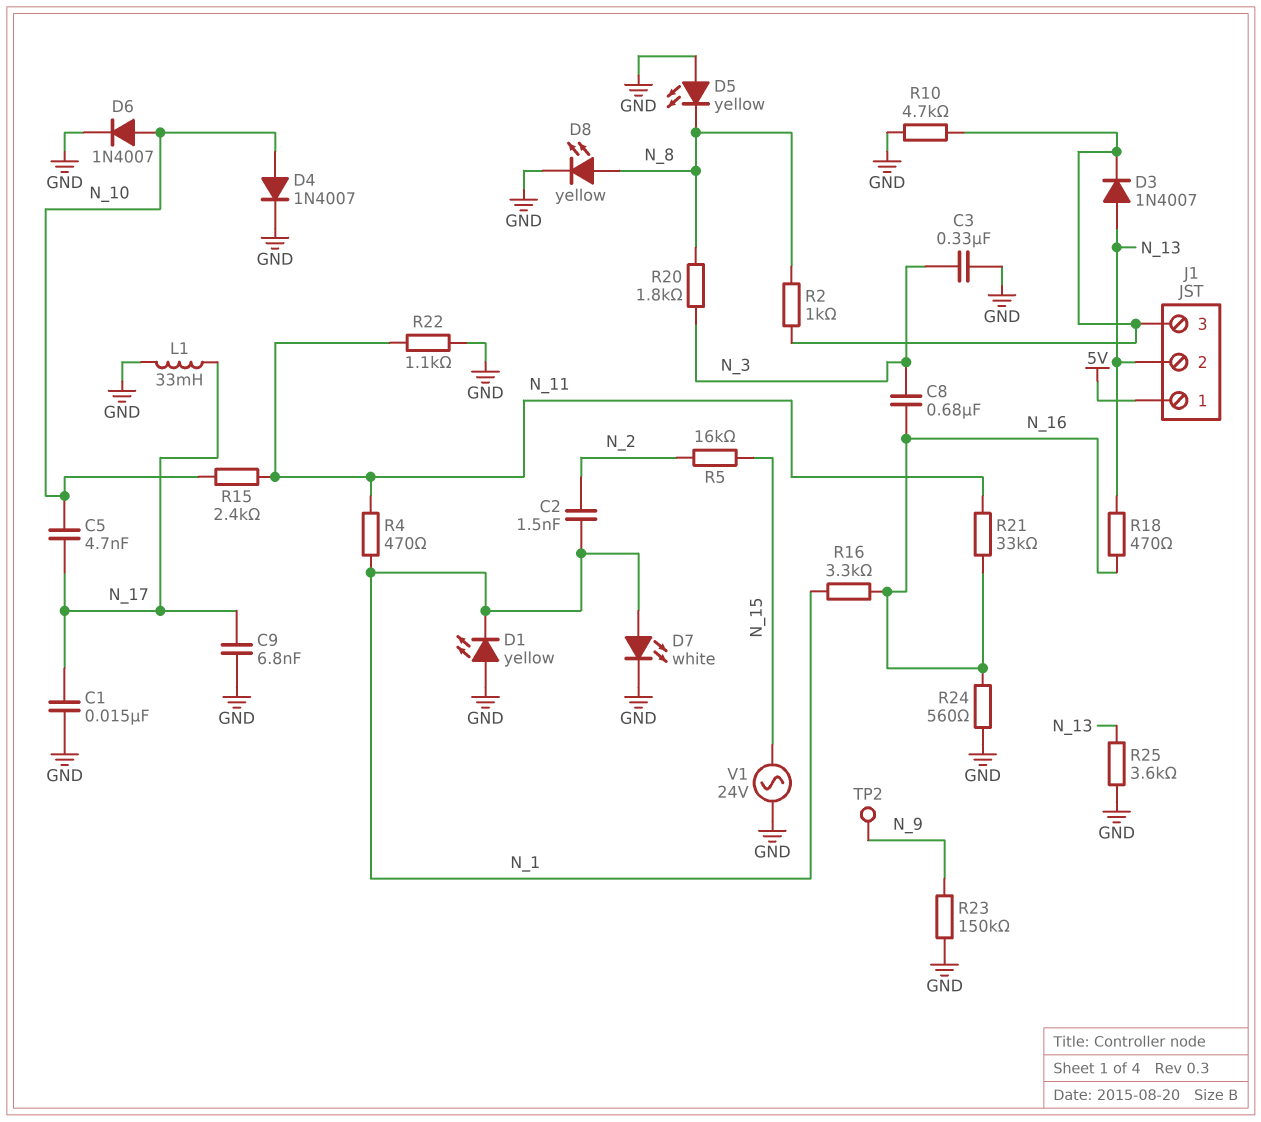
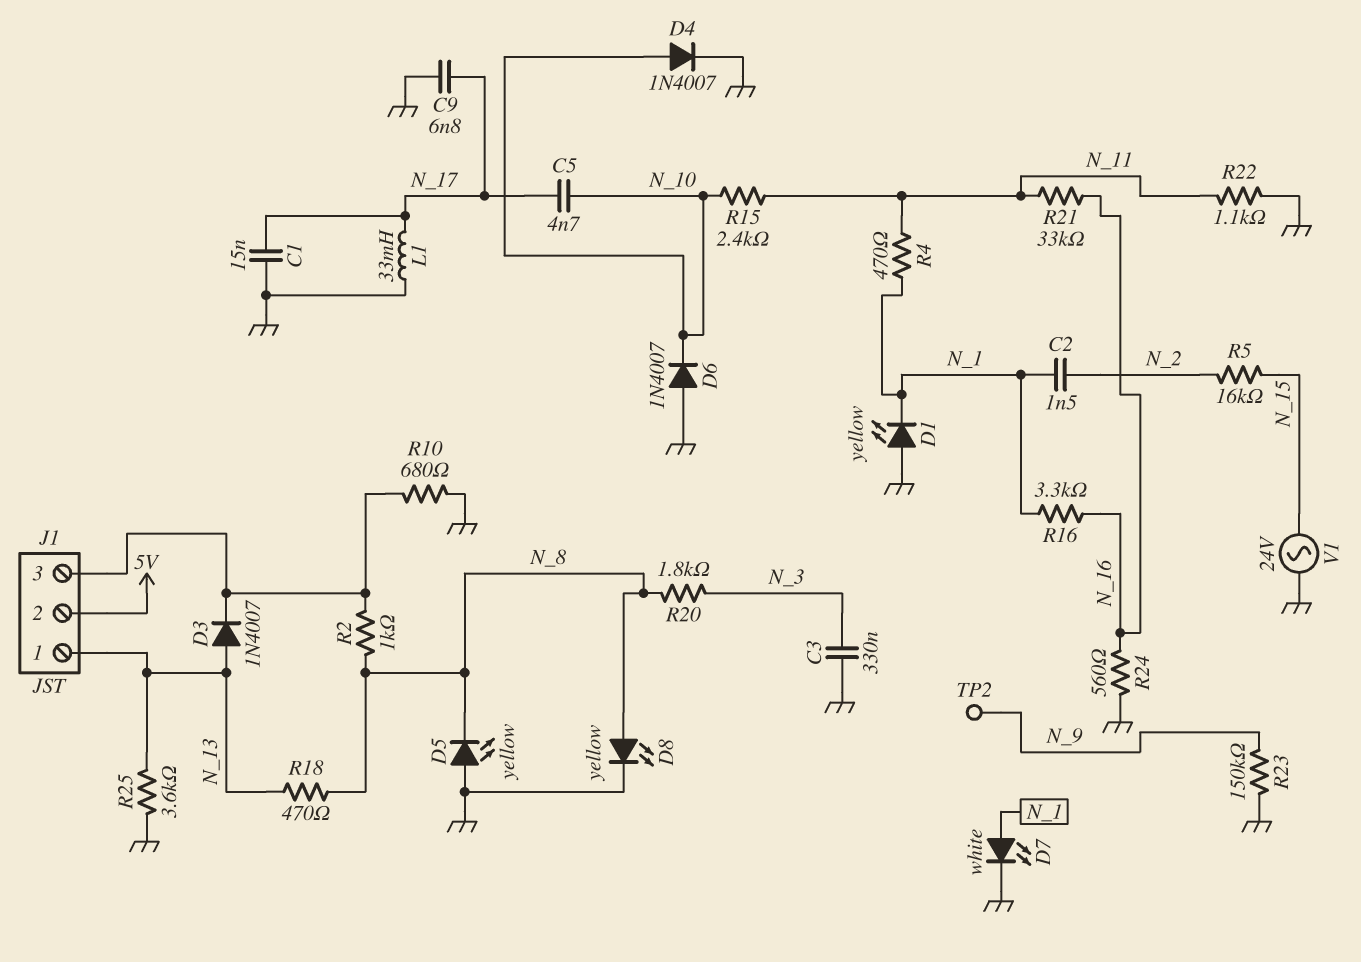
C8: 680nF (N_3, N_16) -> none
D6: diode 1N4007 (A N_10, K GND) -> diode 1N4007 (A GND, K N_10)
J1 pin 1: 5V -> N_13
J1 pin 2: N_13 -> 5V
R10: 4.7k (GND, J1/3) -> 680 (GND, J1/3)
R18: 470 (N_13, N_16) -> 470 (N_8, N_13)

